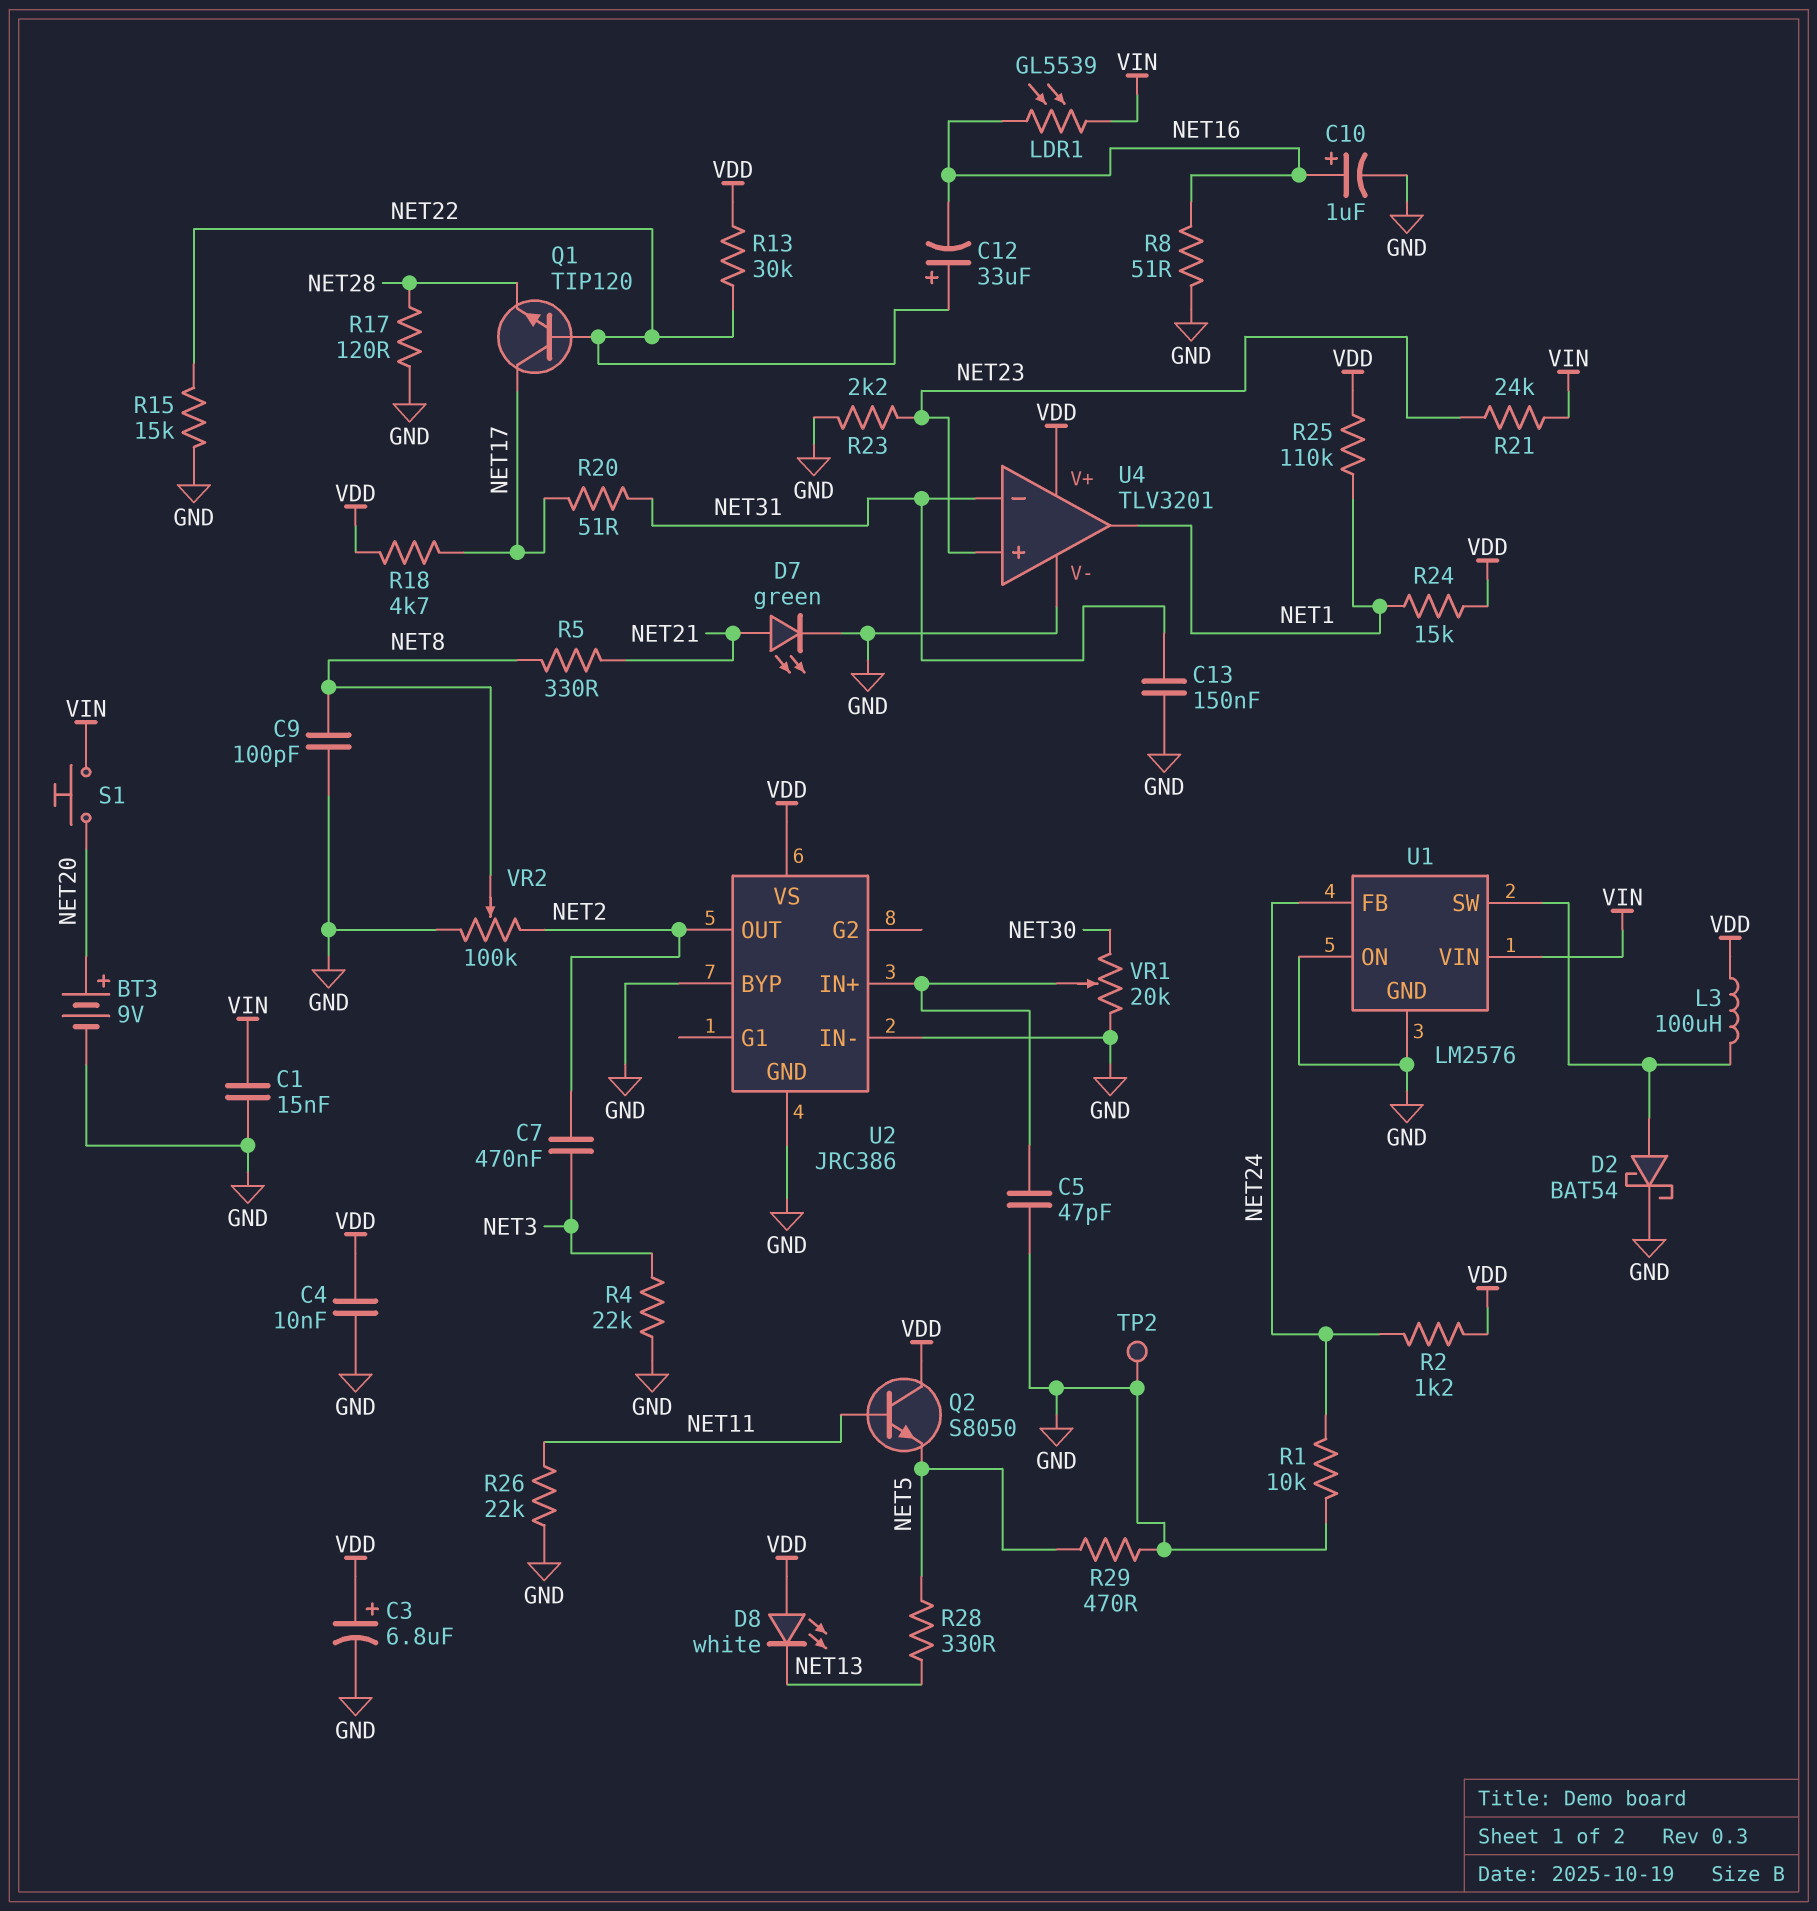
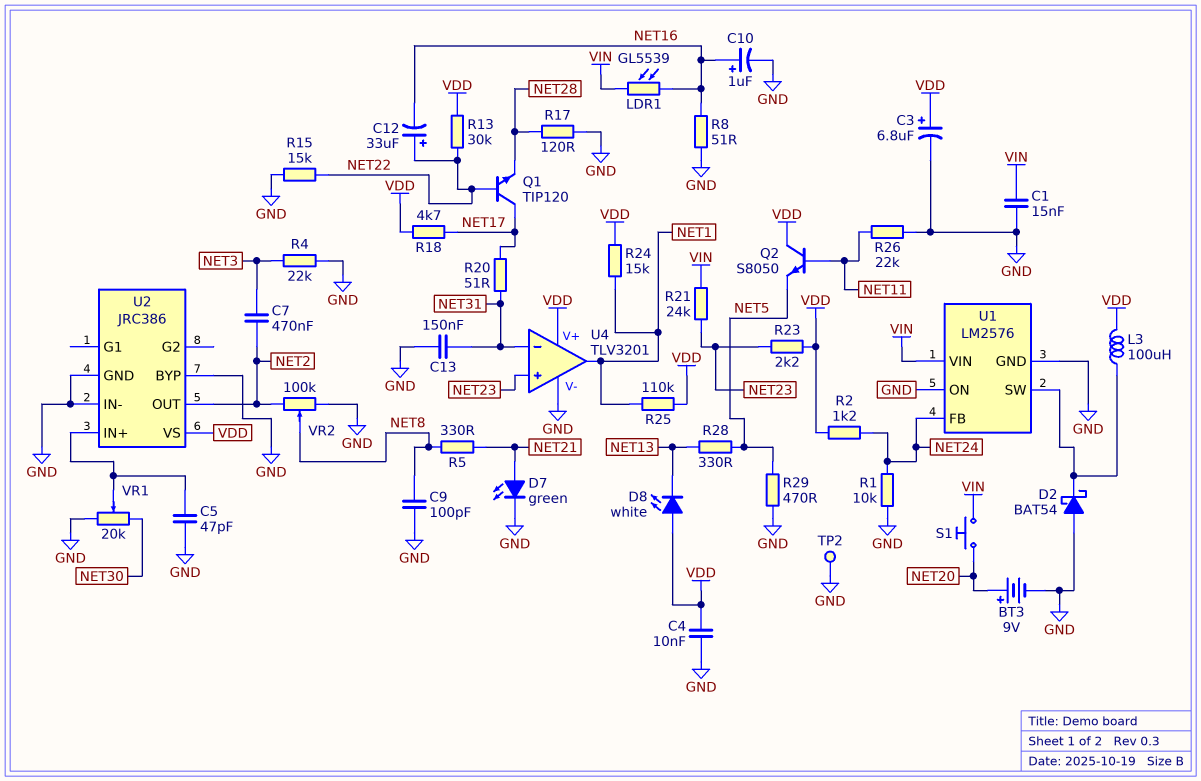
D2: schottky BAT54 (A U1/SW, K GND) -> schottky BAT54 (A GND, K U1/SW)
R23: 2.2k (GND, NET23) -> 2.2k (NET23, VDD)

